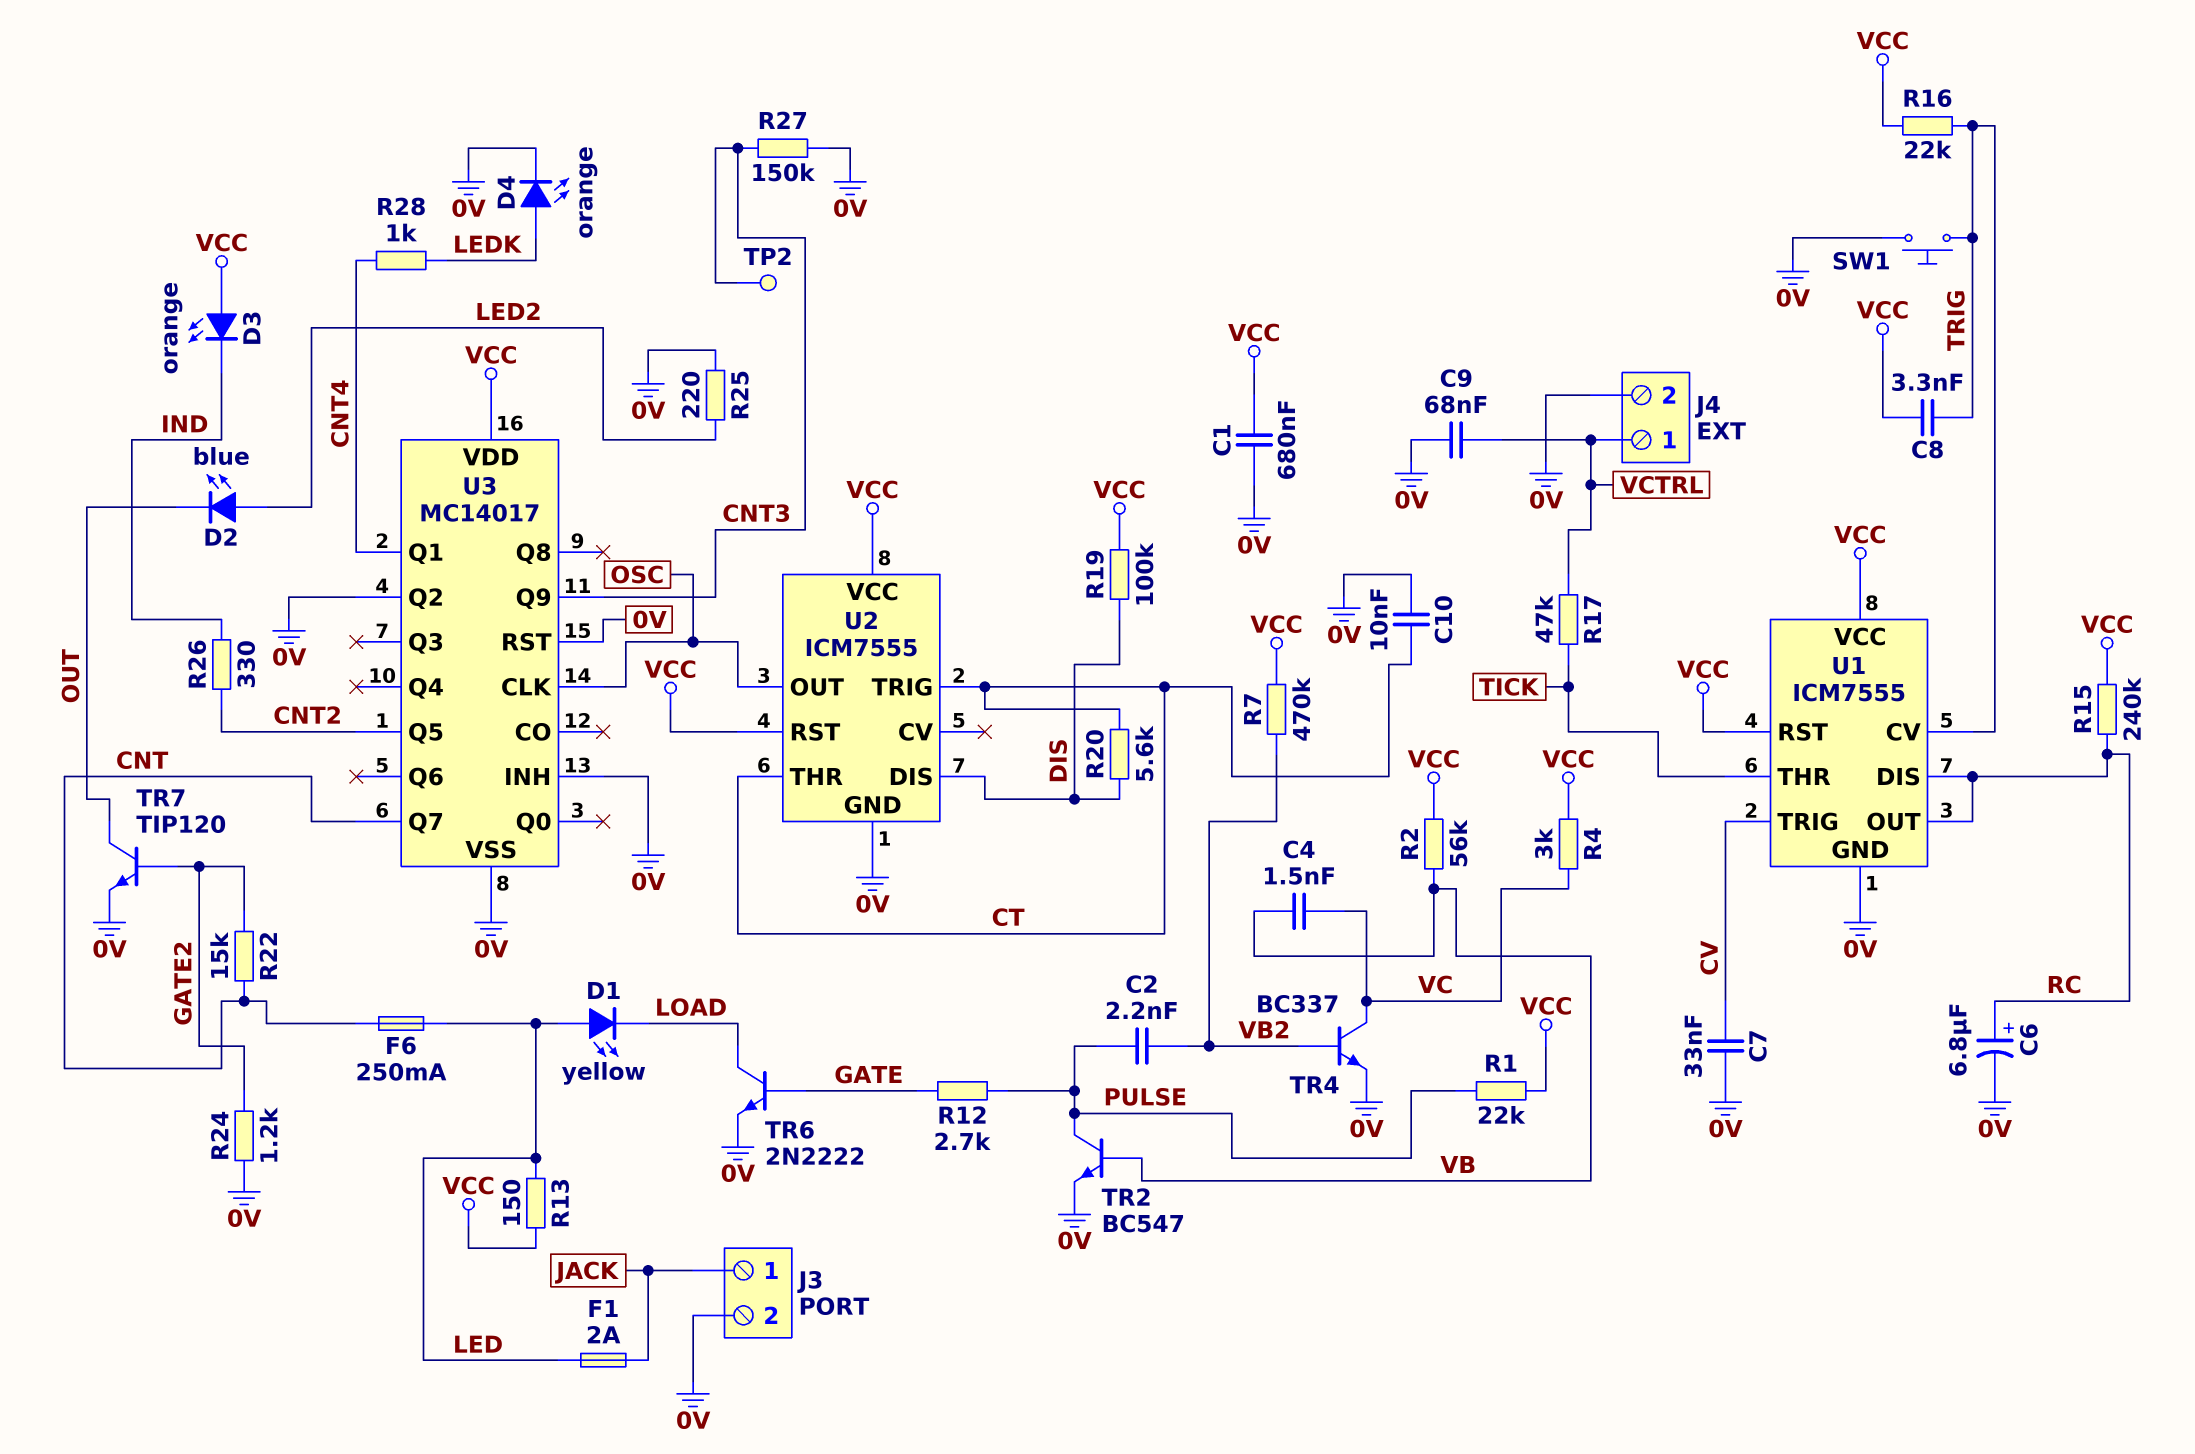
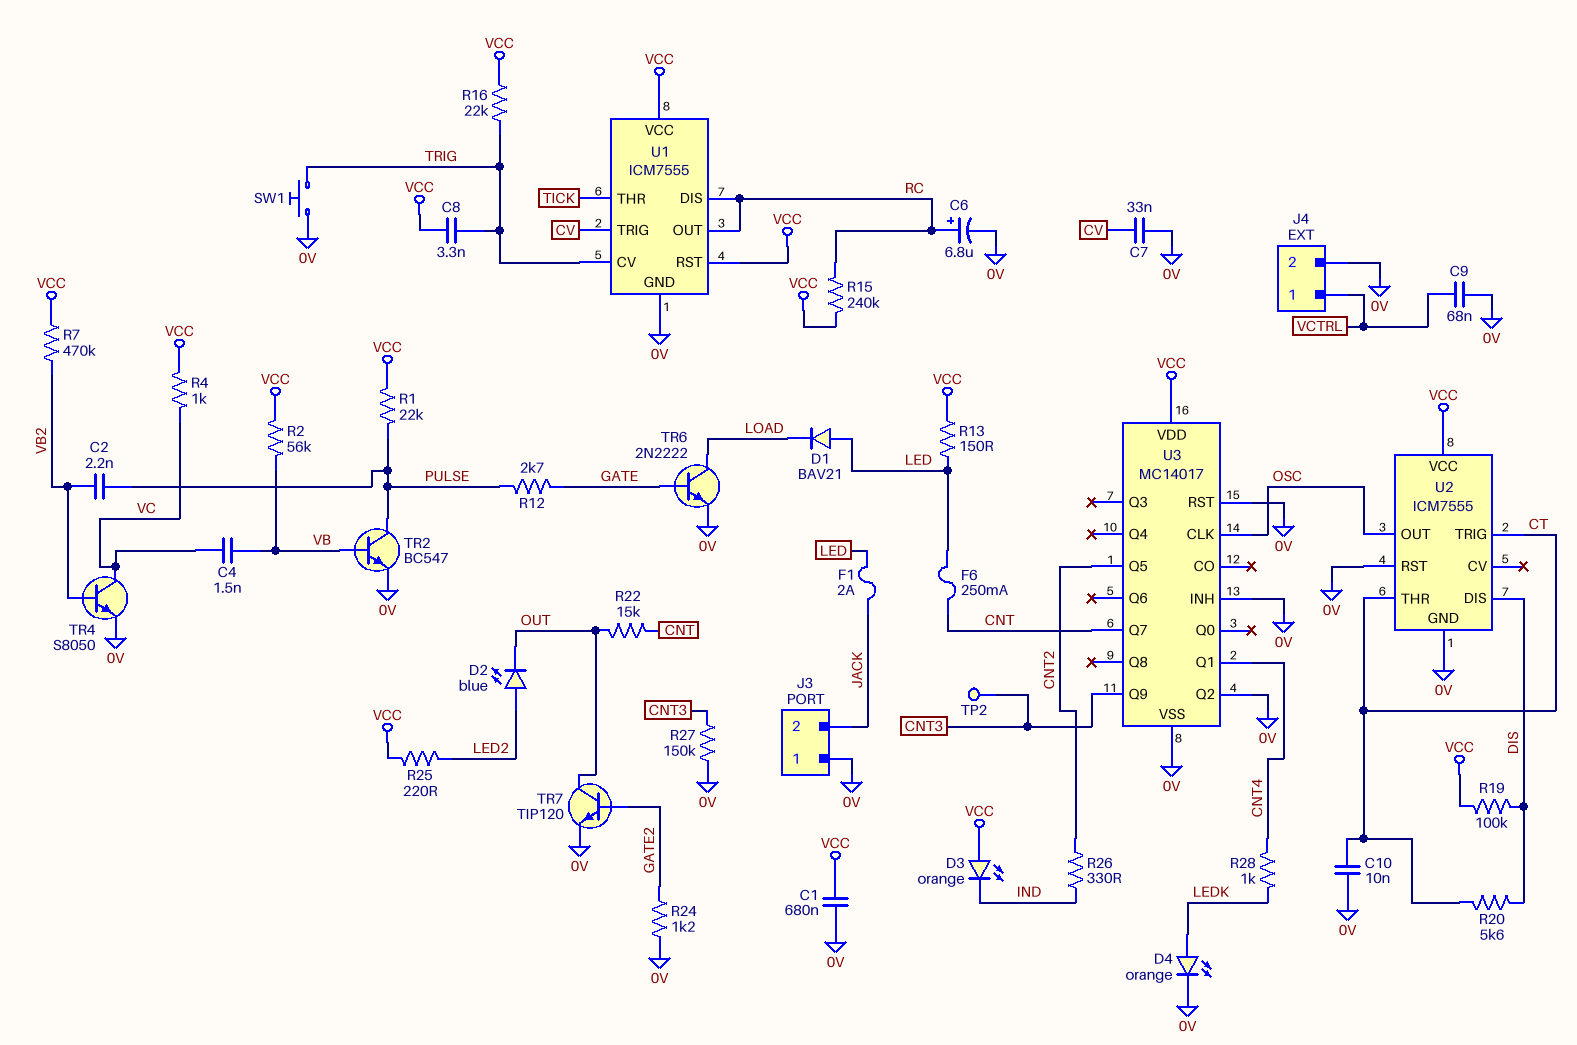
D1: LED yellow (A LED, K LOAD) -> diode BAV21 (A LED, K LOAD)
J3 pin 1: JACK -> 0V
J3 pin 2: 0V -> JACK
R4: 3k (VC, VCC) -> 1k (VC, VCC)
R17: 47k (TICK, VCTRL) -> none
R22: 15k (CNT, GATE2) -> 15k (CNT, OUT)
R25: 220 (0V, LED2) -> 220 (LED2, VCC)
TR4: NPN BC337 (B VB2, C VC, E 0V) -> NPN S8050 (B VB2, C VC, E 0V)
U2 pin RST: VCC -> 0V

